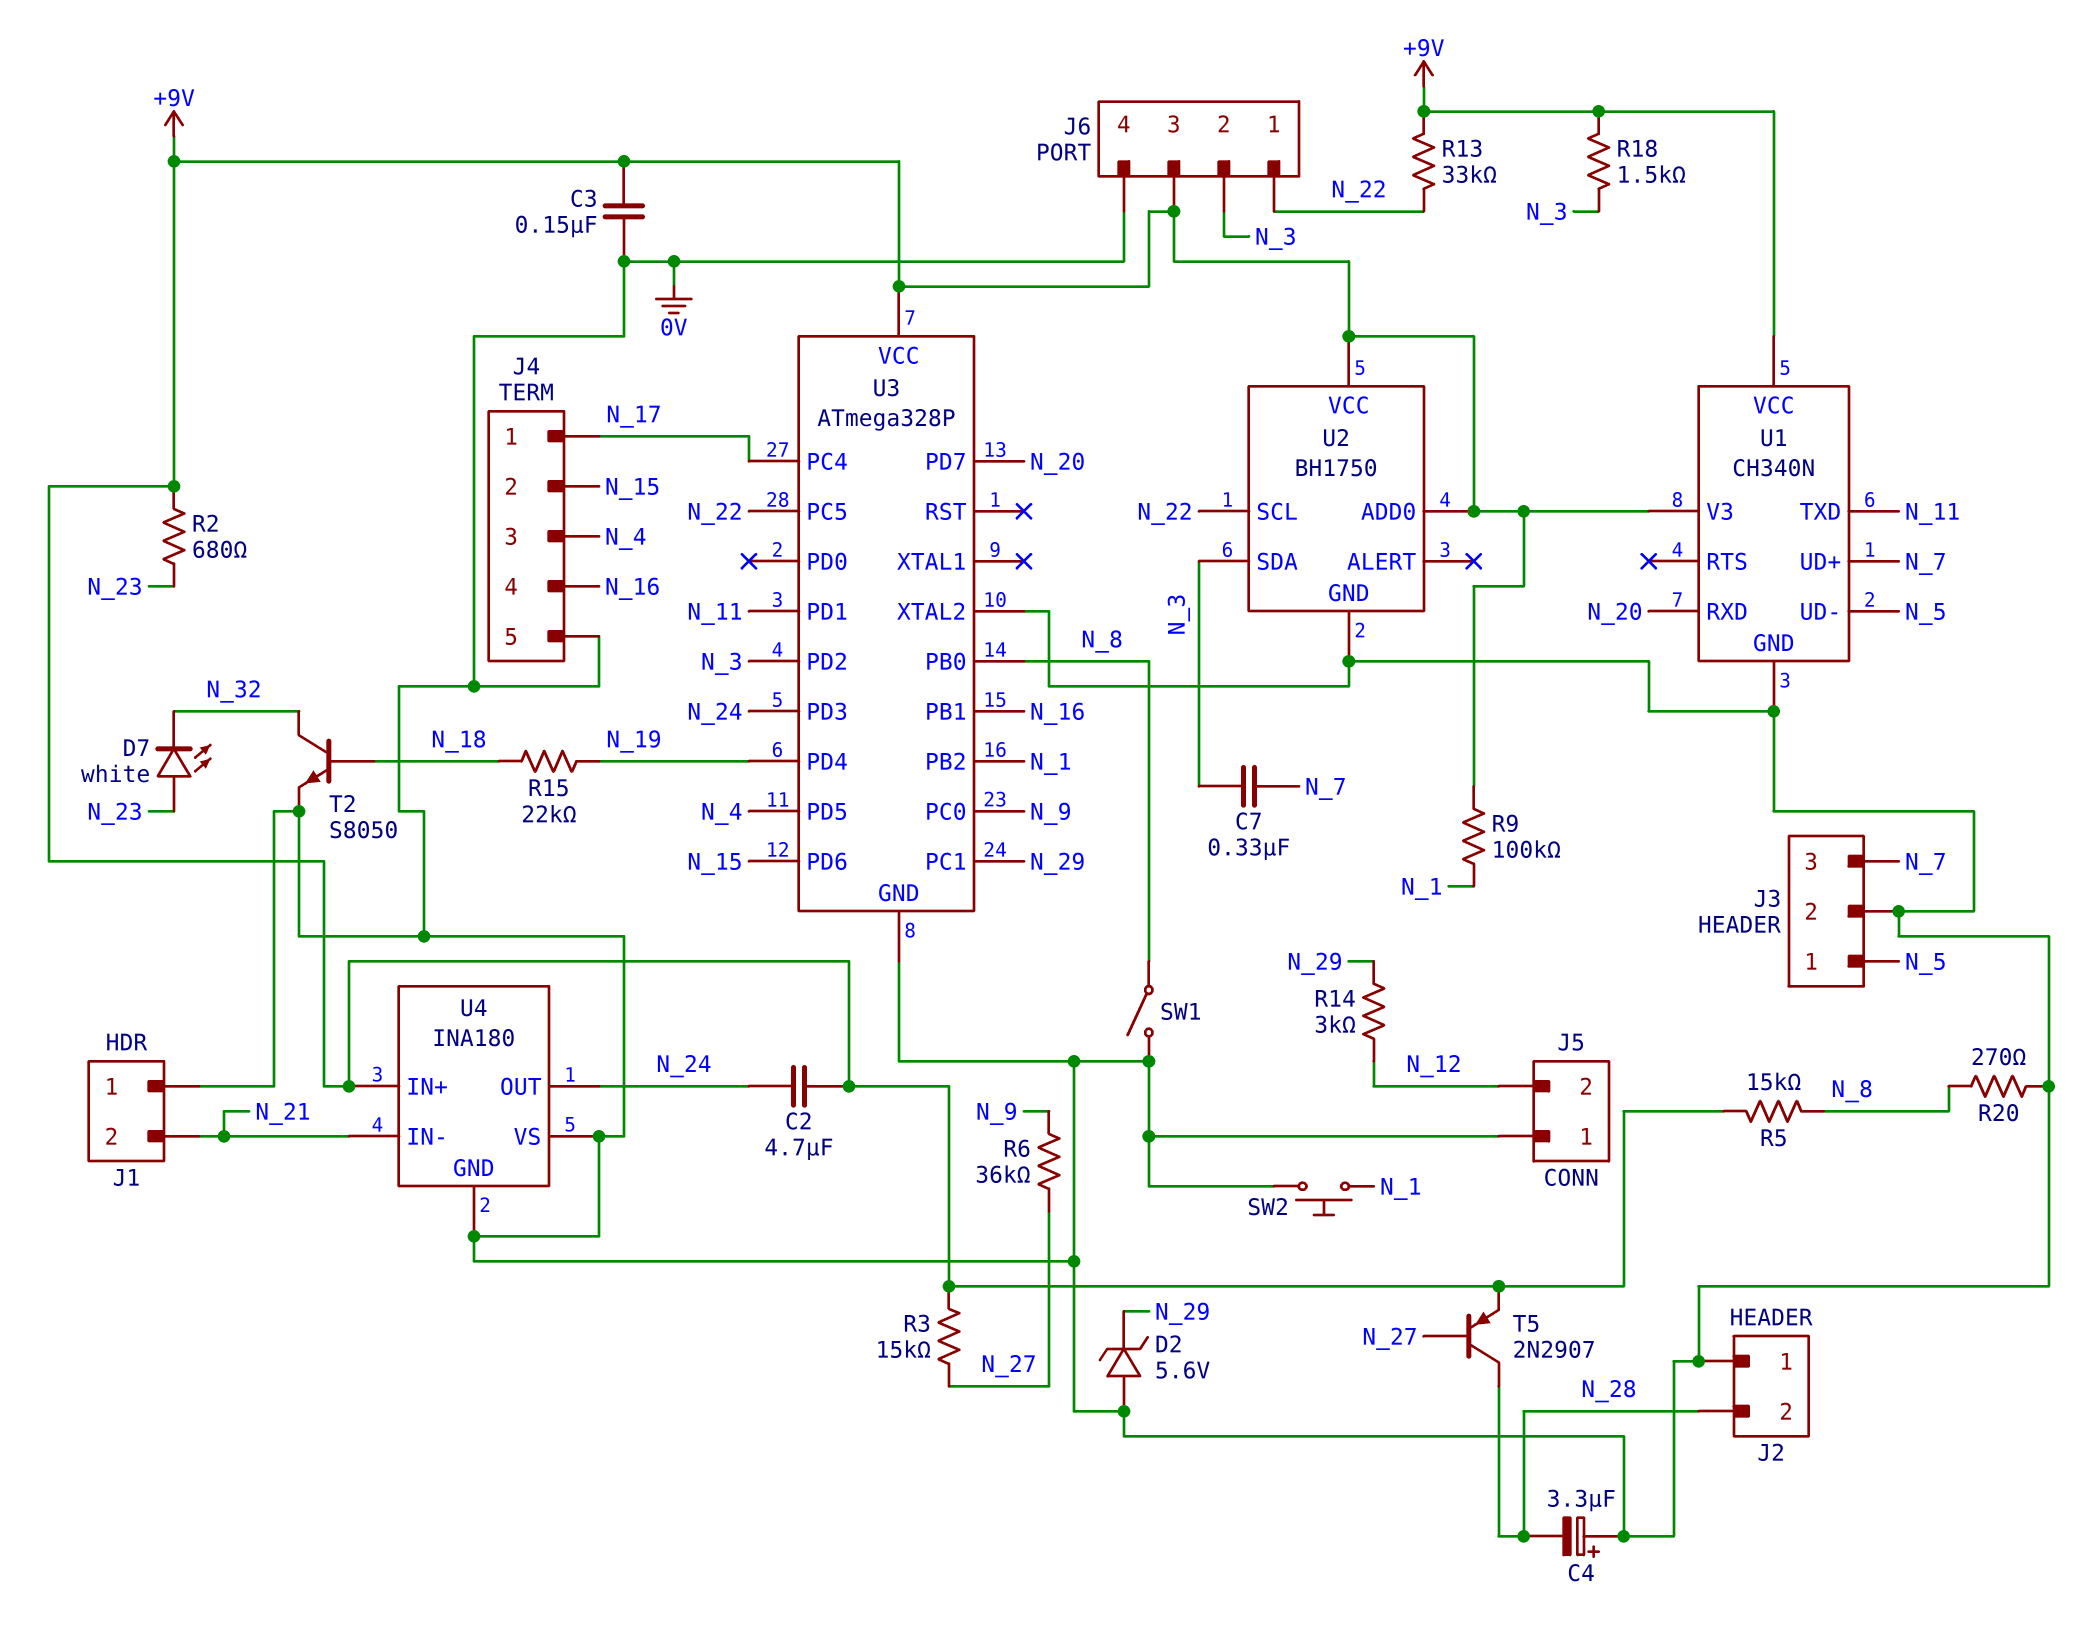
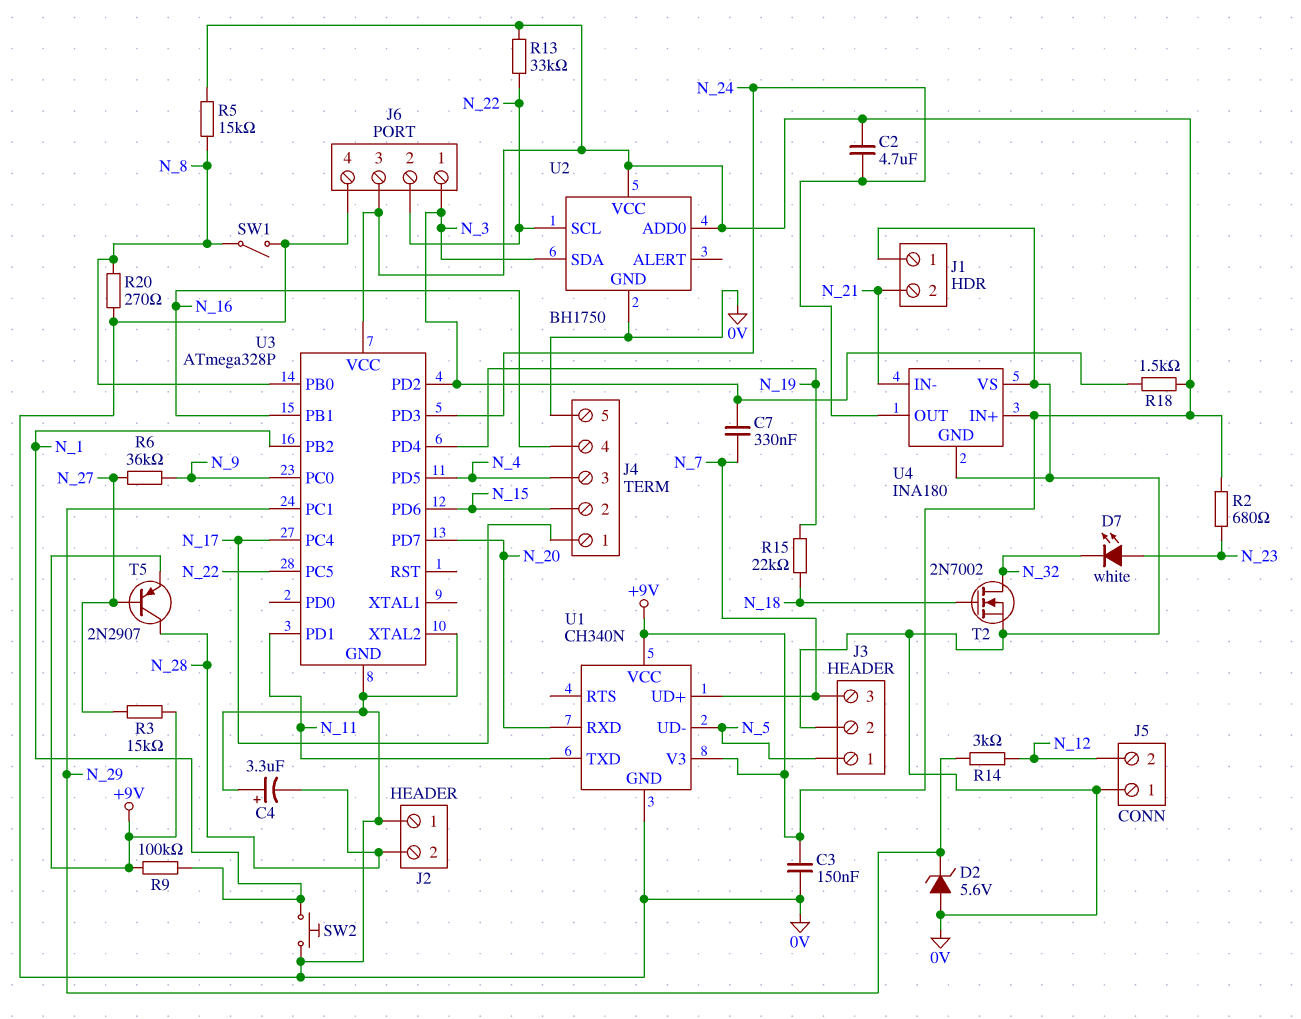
J6 pin 1: N_22 -> N_3
J6 pin 2: N_3 -> N_22
T2: NPN S8050 (B N_18, C N_32, E 0V) -> NMOS 2N7002 (G N_18, D N_32, S 0V)

